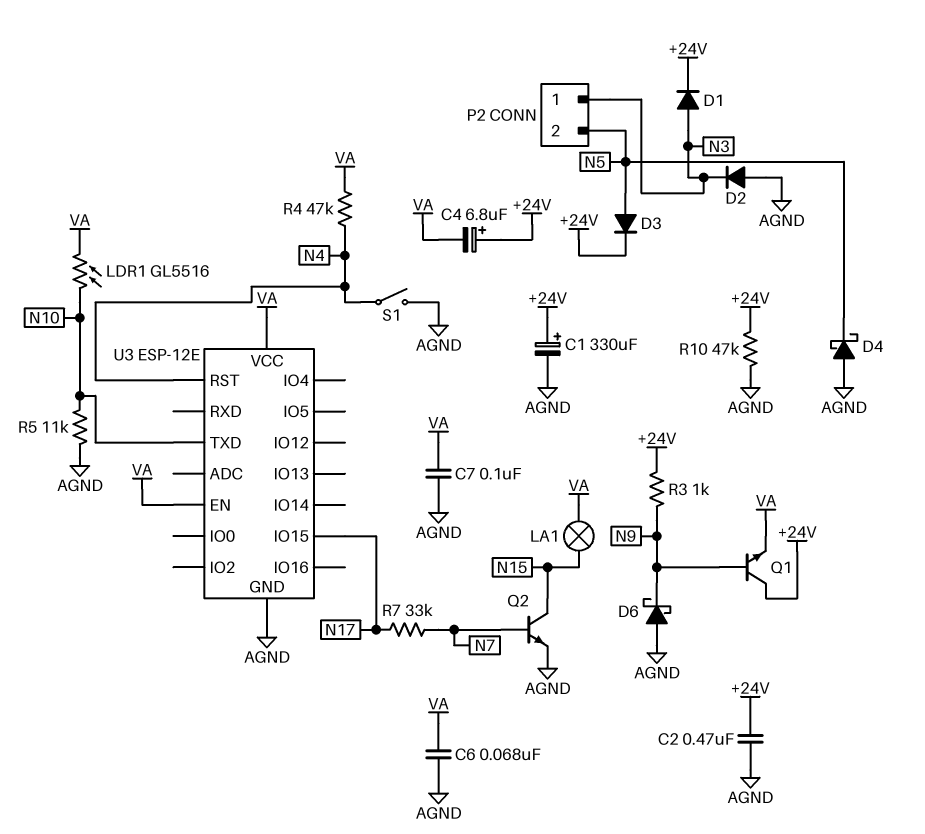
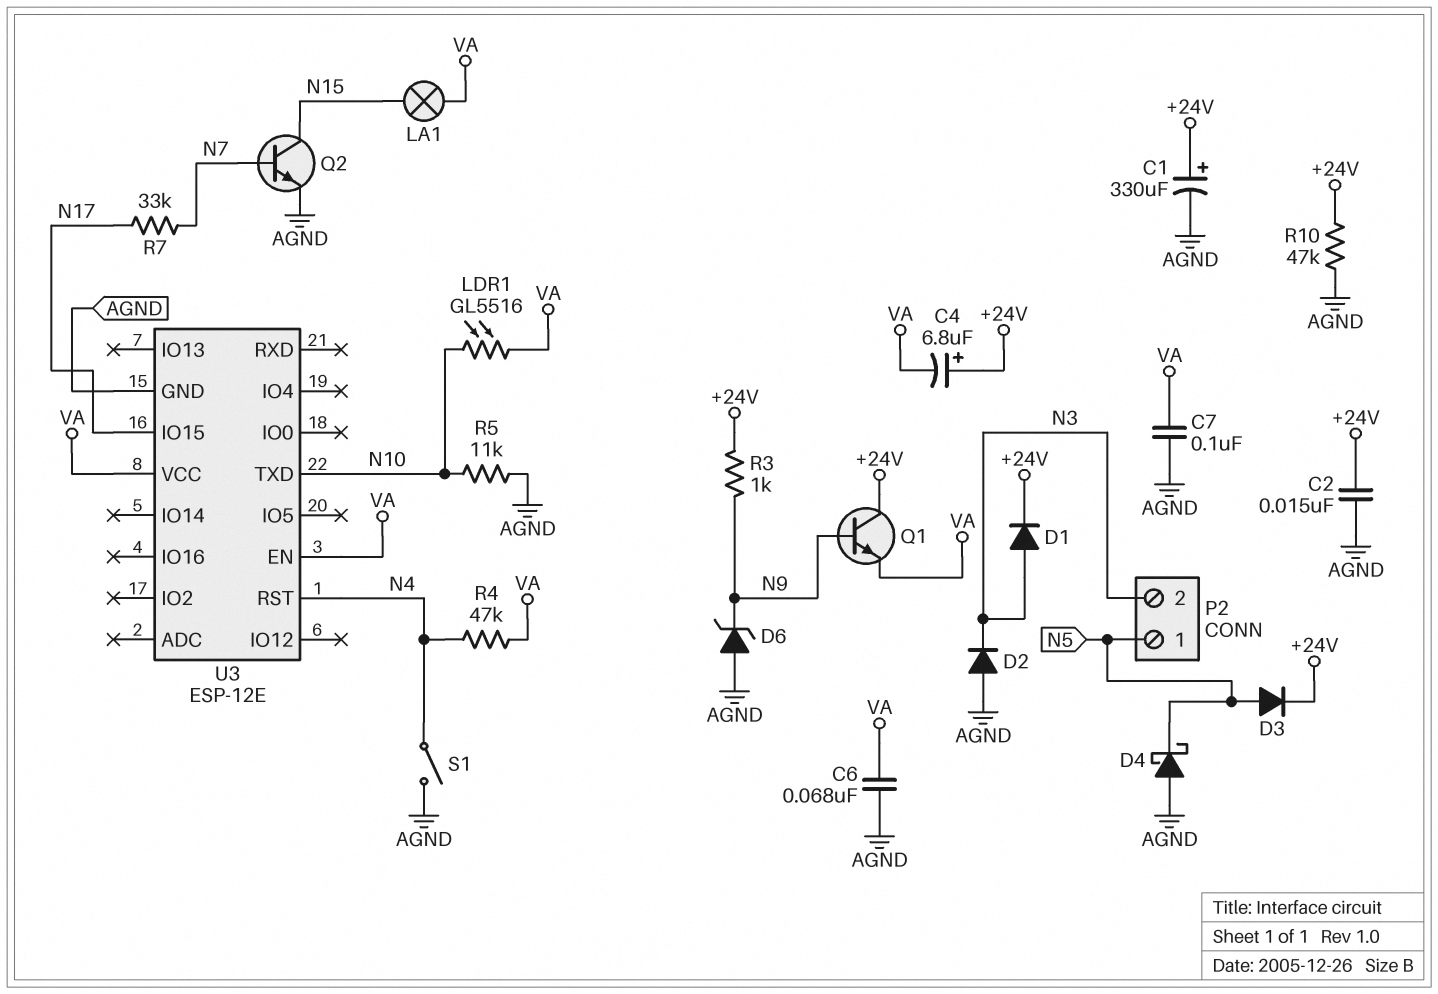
C2: 470nF (+24V, AGND) -> 15nF (+24V, AGND)
D6: schottky (A AGND, K N9) -> zener (A AGND, K N9)
P2 pin 1: N3 -> N5
P2 pin 2: N5 -> N3

